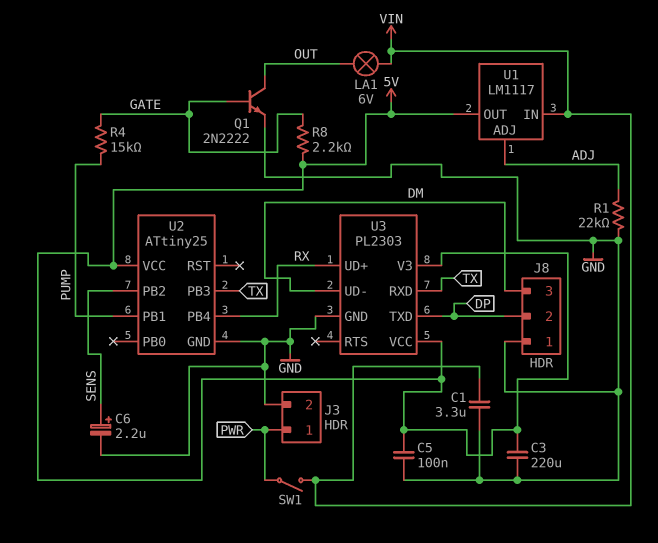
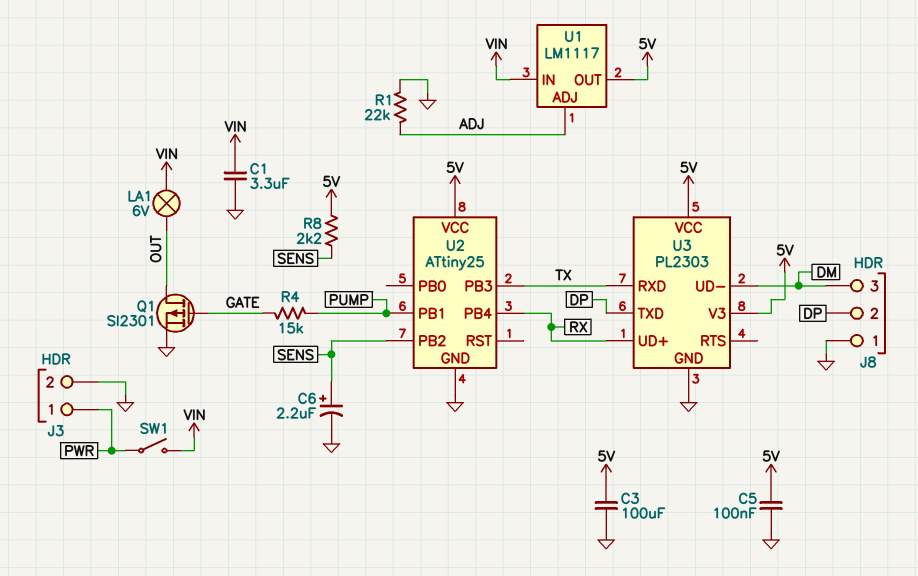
C3: 220uF (5V, GND) -> 100uF (5V, GND)
Q1: NPN 2N2222 (B GATE, C OUT, E GND) -> PMOS SI2301 (G GATE, D OUT, S GND)
R8: 2.2k (5V, GATE) -> 2.2k (5V, SENS)

